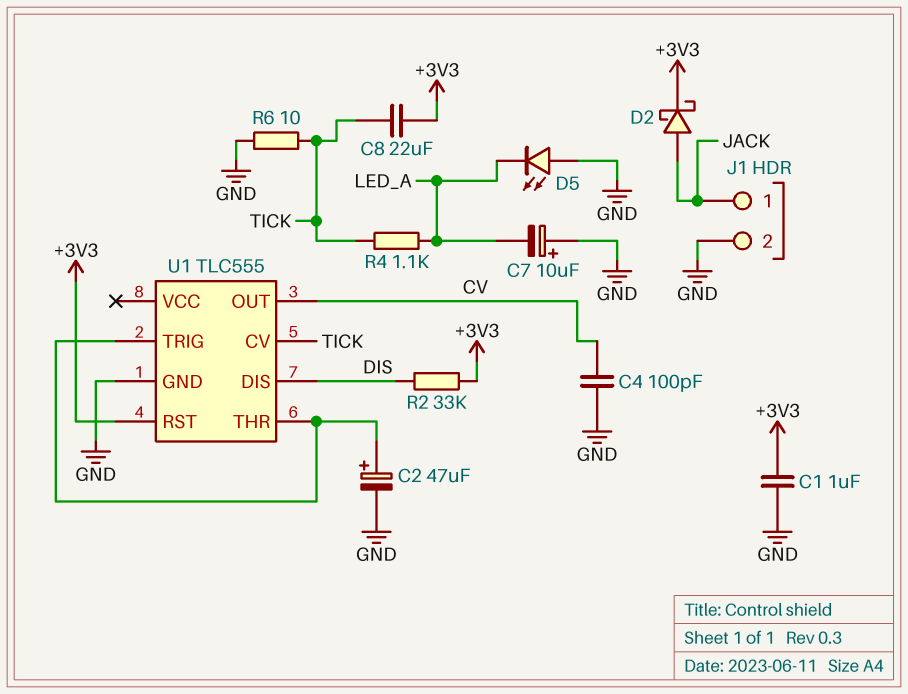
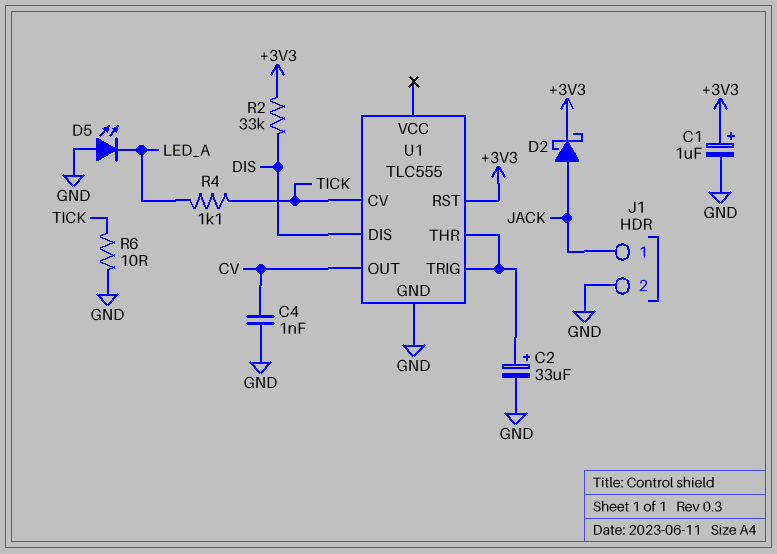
C1: 1uF (+3V3, GND) -> 1uF (plus +3V3, minus GND)
C2: 47uF (plus U1/THR, minus GND) -> 33uF (plus U1/THR, minus GND)
C4: 100pF (CV, GND) -> 1nF (CV, GND)
C7: 10uF (plus GND, minus LED_A) -> none
C8: 22uF (+3V3, TICK) -> none

